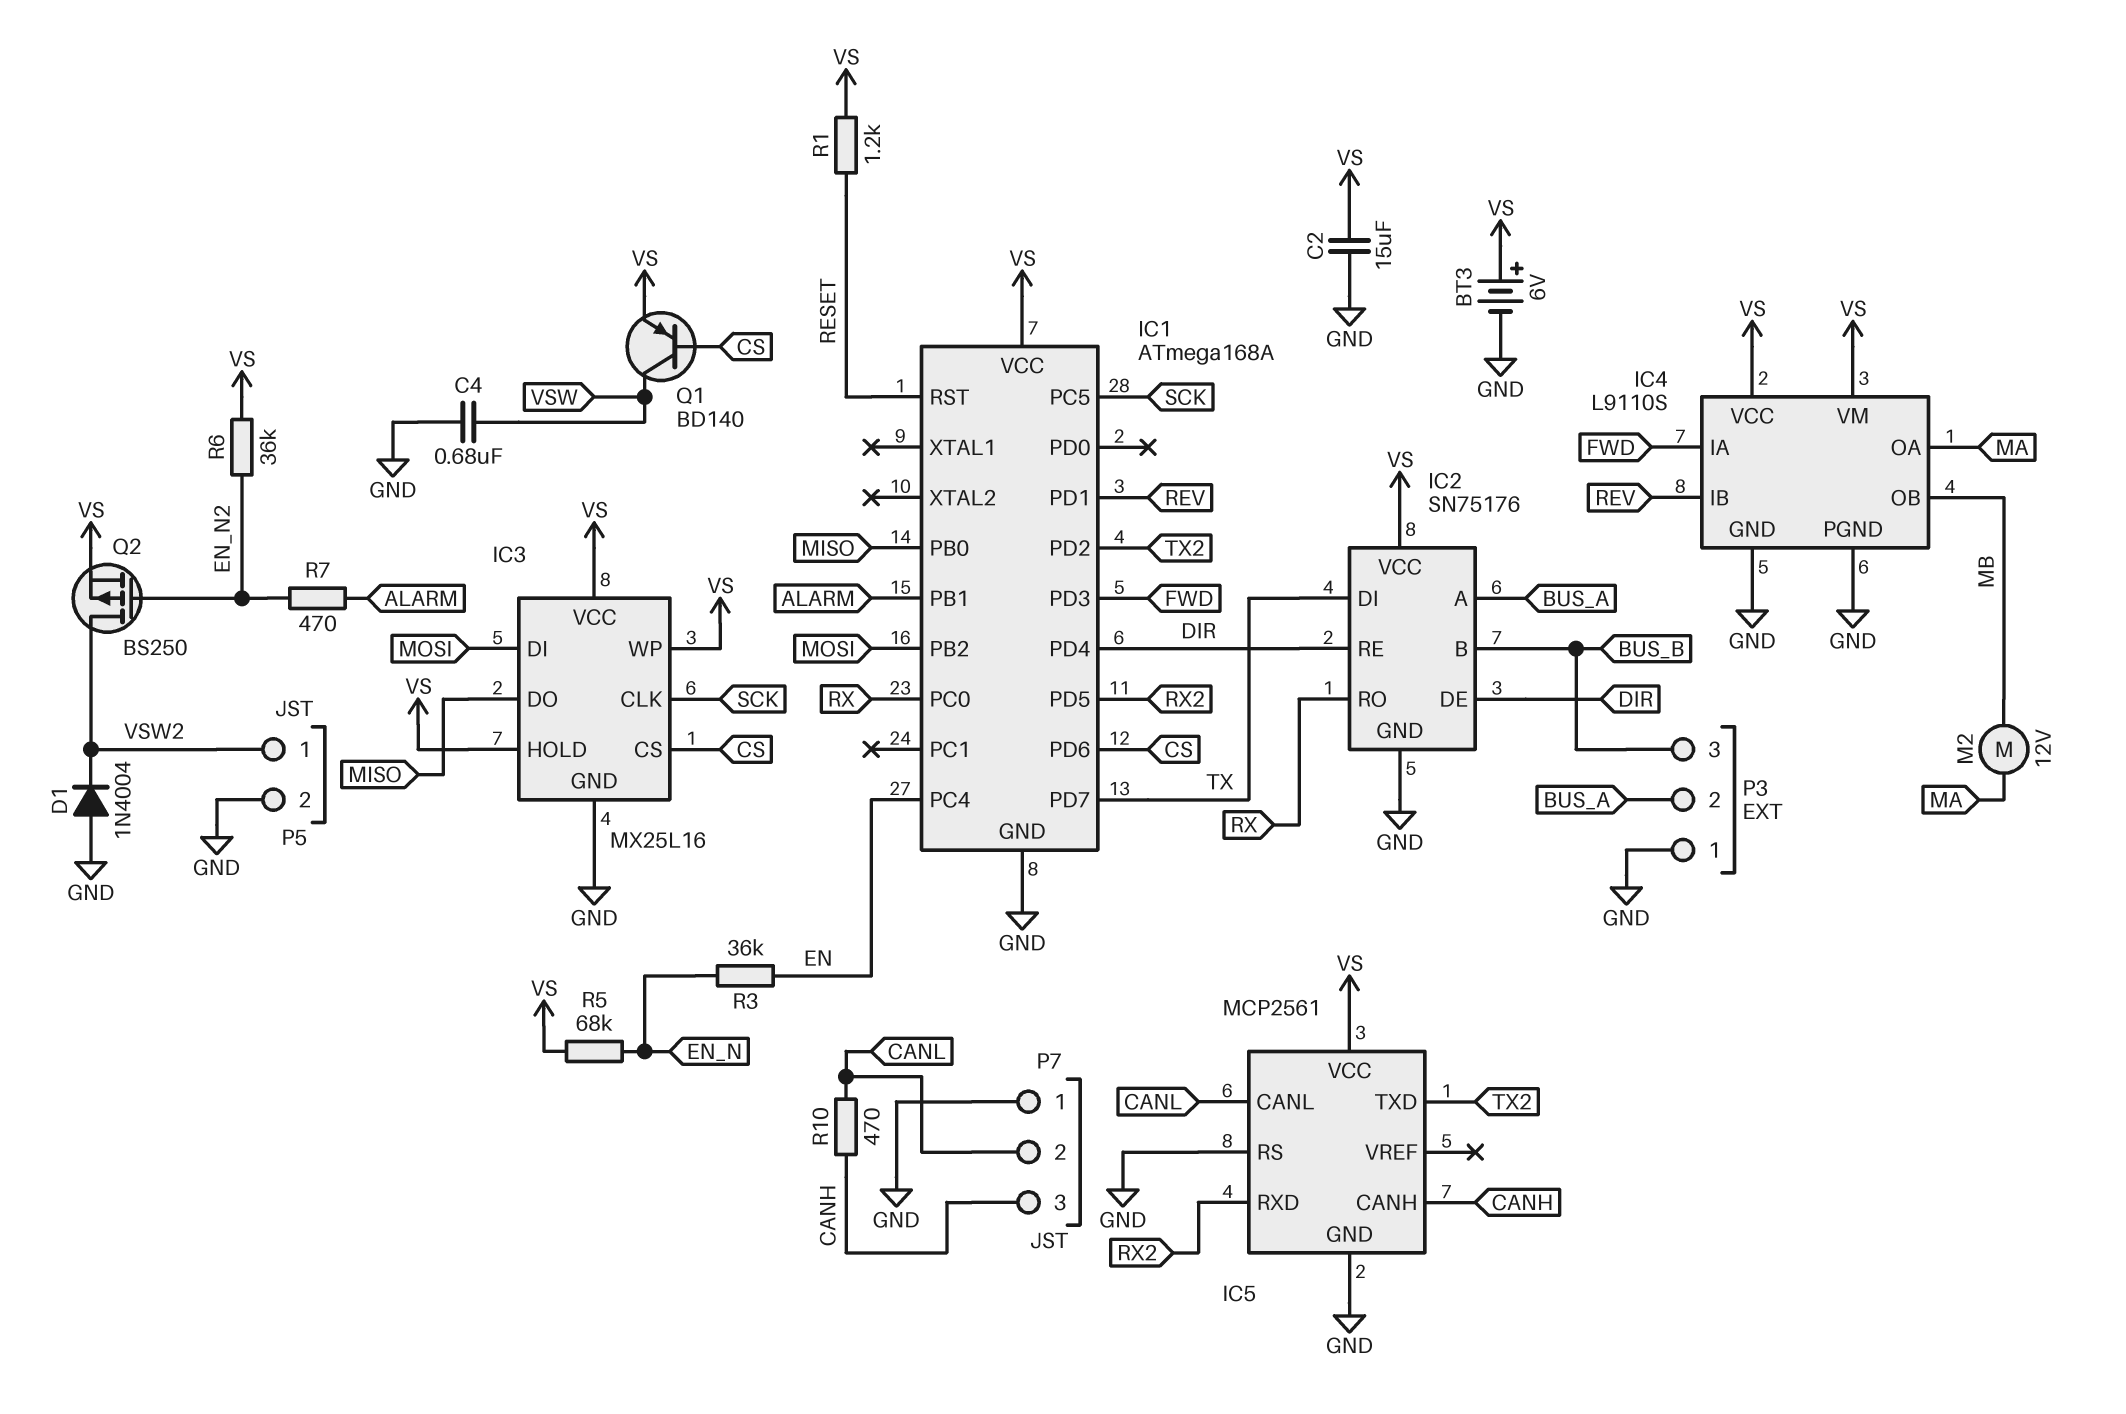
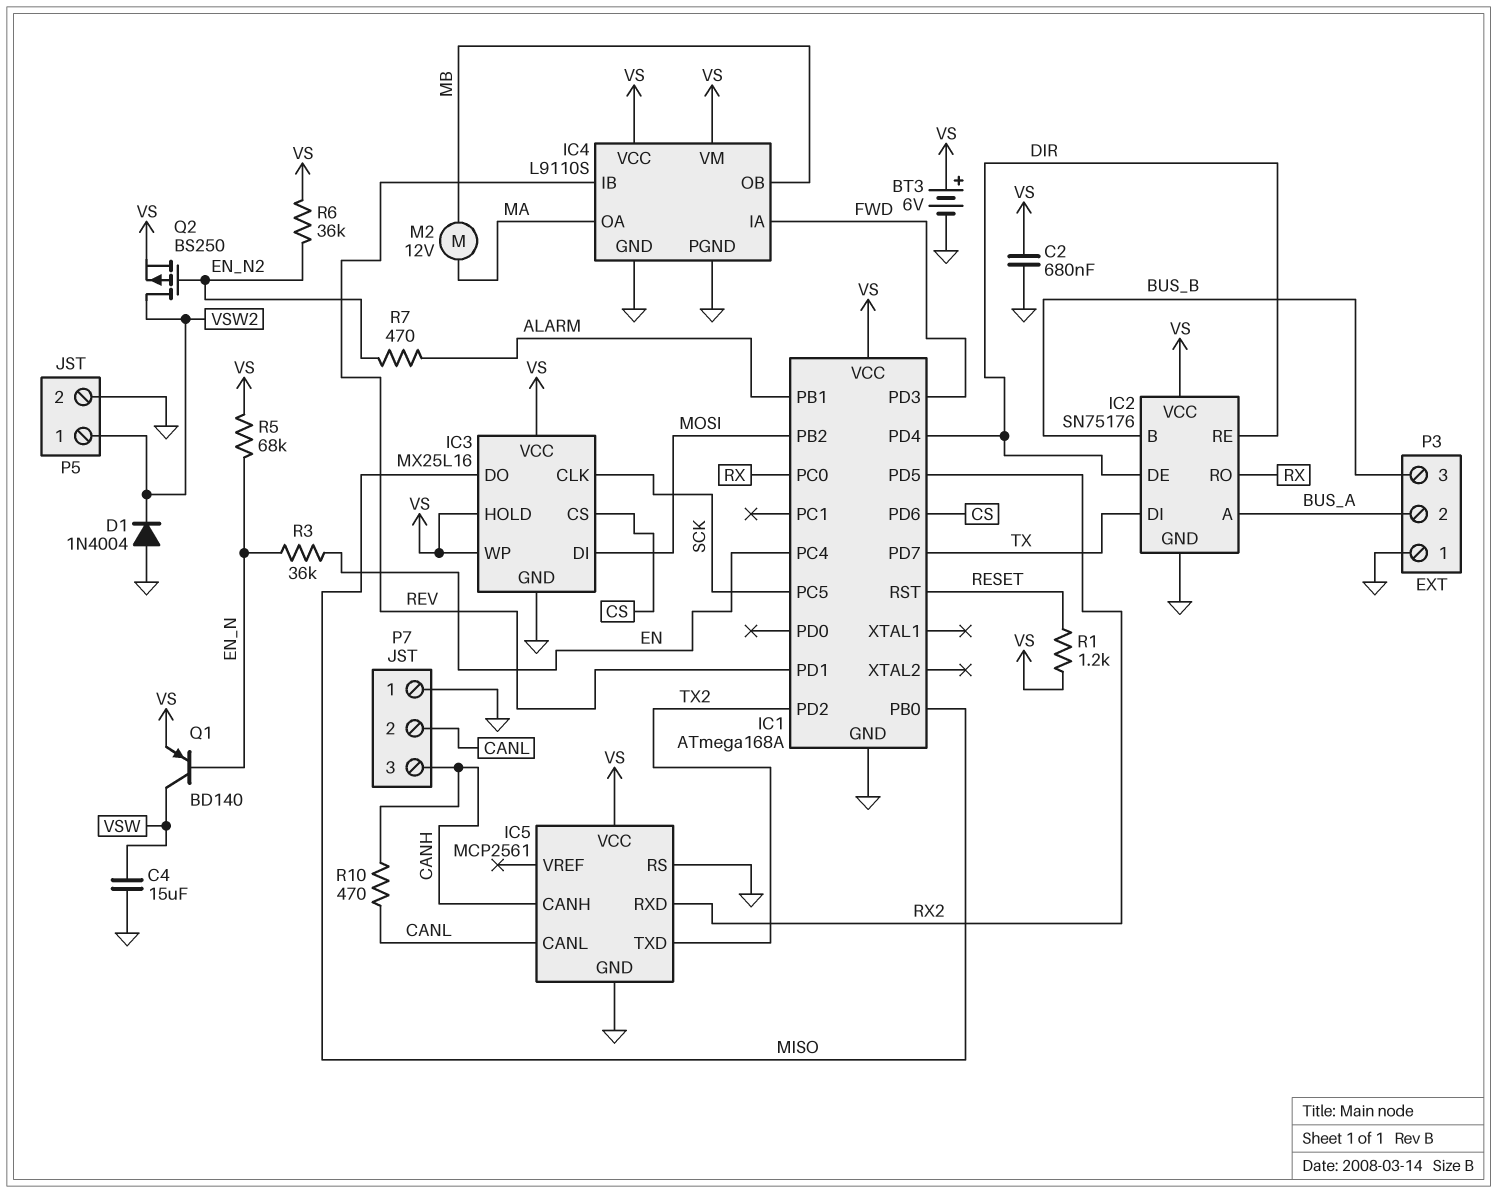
C2: 15uF (GND, VS) -> 680nF (GND, VS)
C4: 680nF (GND, VSW) -> 15uF (GND, VSW)
Q1: PNP BD140 (B CS, C VSW, E VS) -> PNP BD140 (B EN_N, C VSW, E VS)

